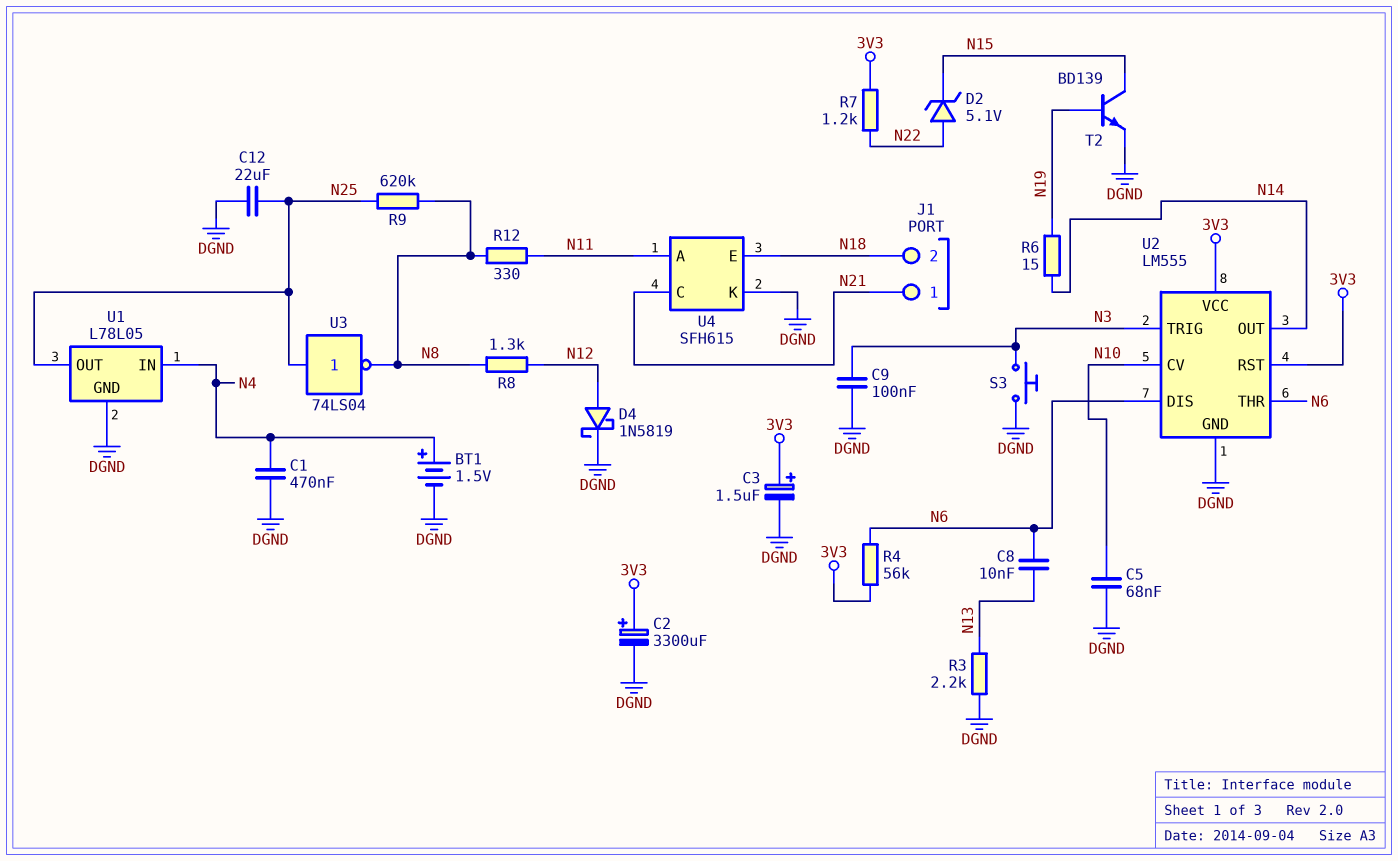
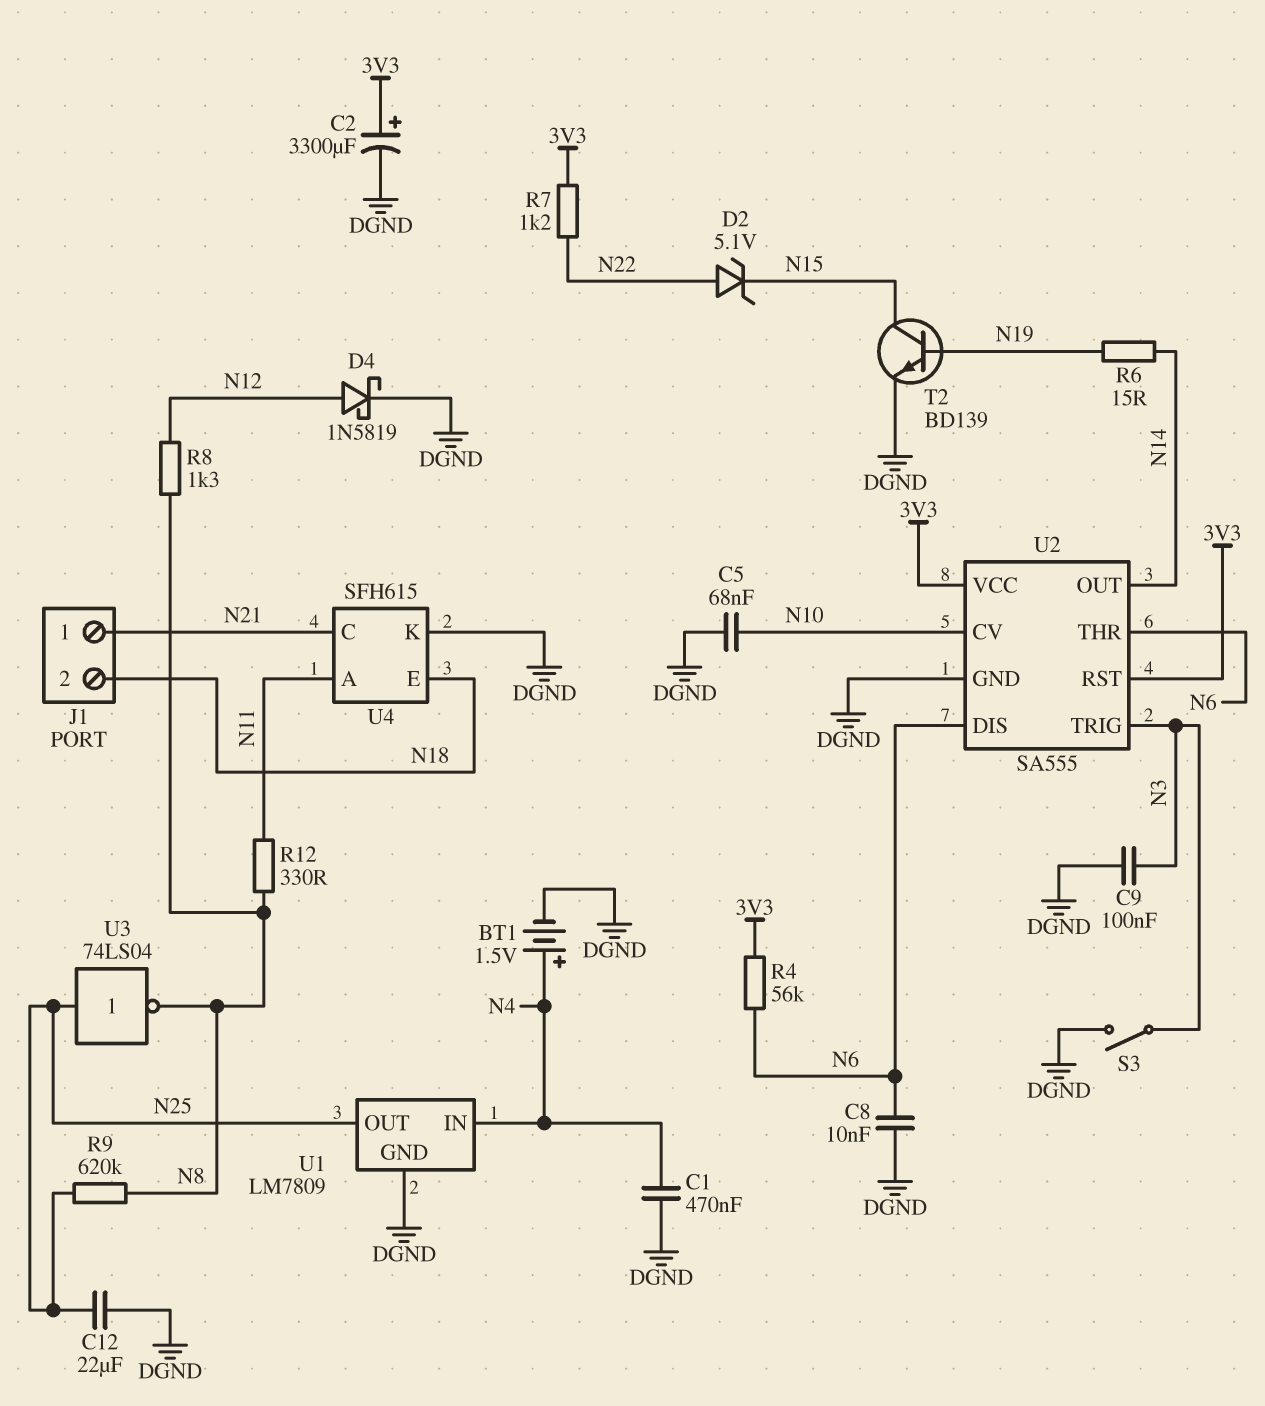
C3: 1.5uF (plus 3V3, minus DGND) -> none
C8: 10nF (N6, N13) -> 10nF (DGND, N6)
R3: 2.2k (DGND, N13) -> none
S3: button (DGND, N3) -> switch (DGND, N3)
U1: L78L05 -> LM7809
U2: LM555 -> SA555

